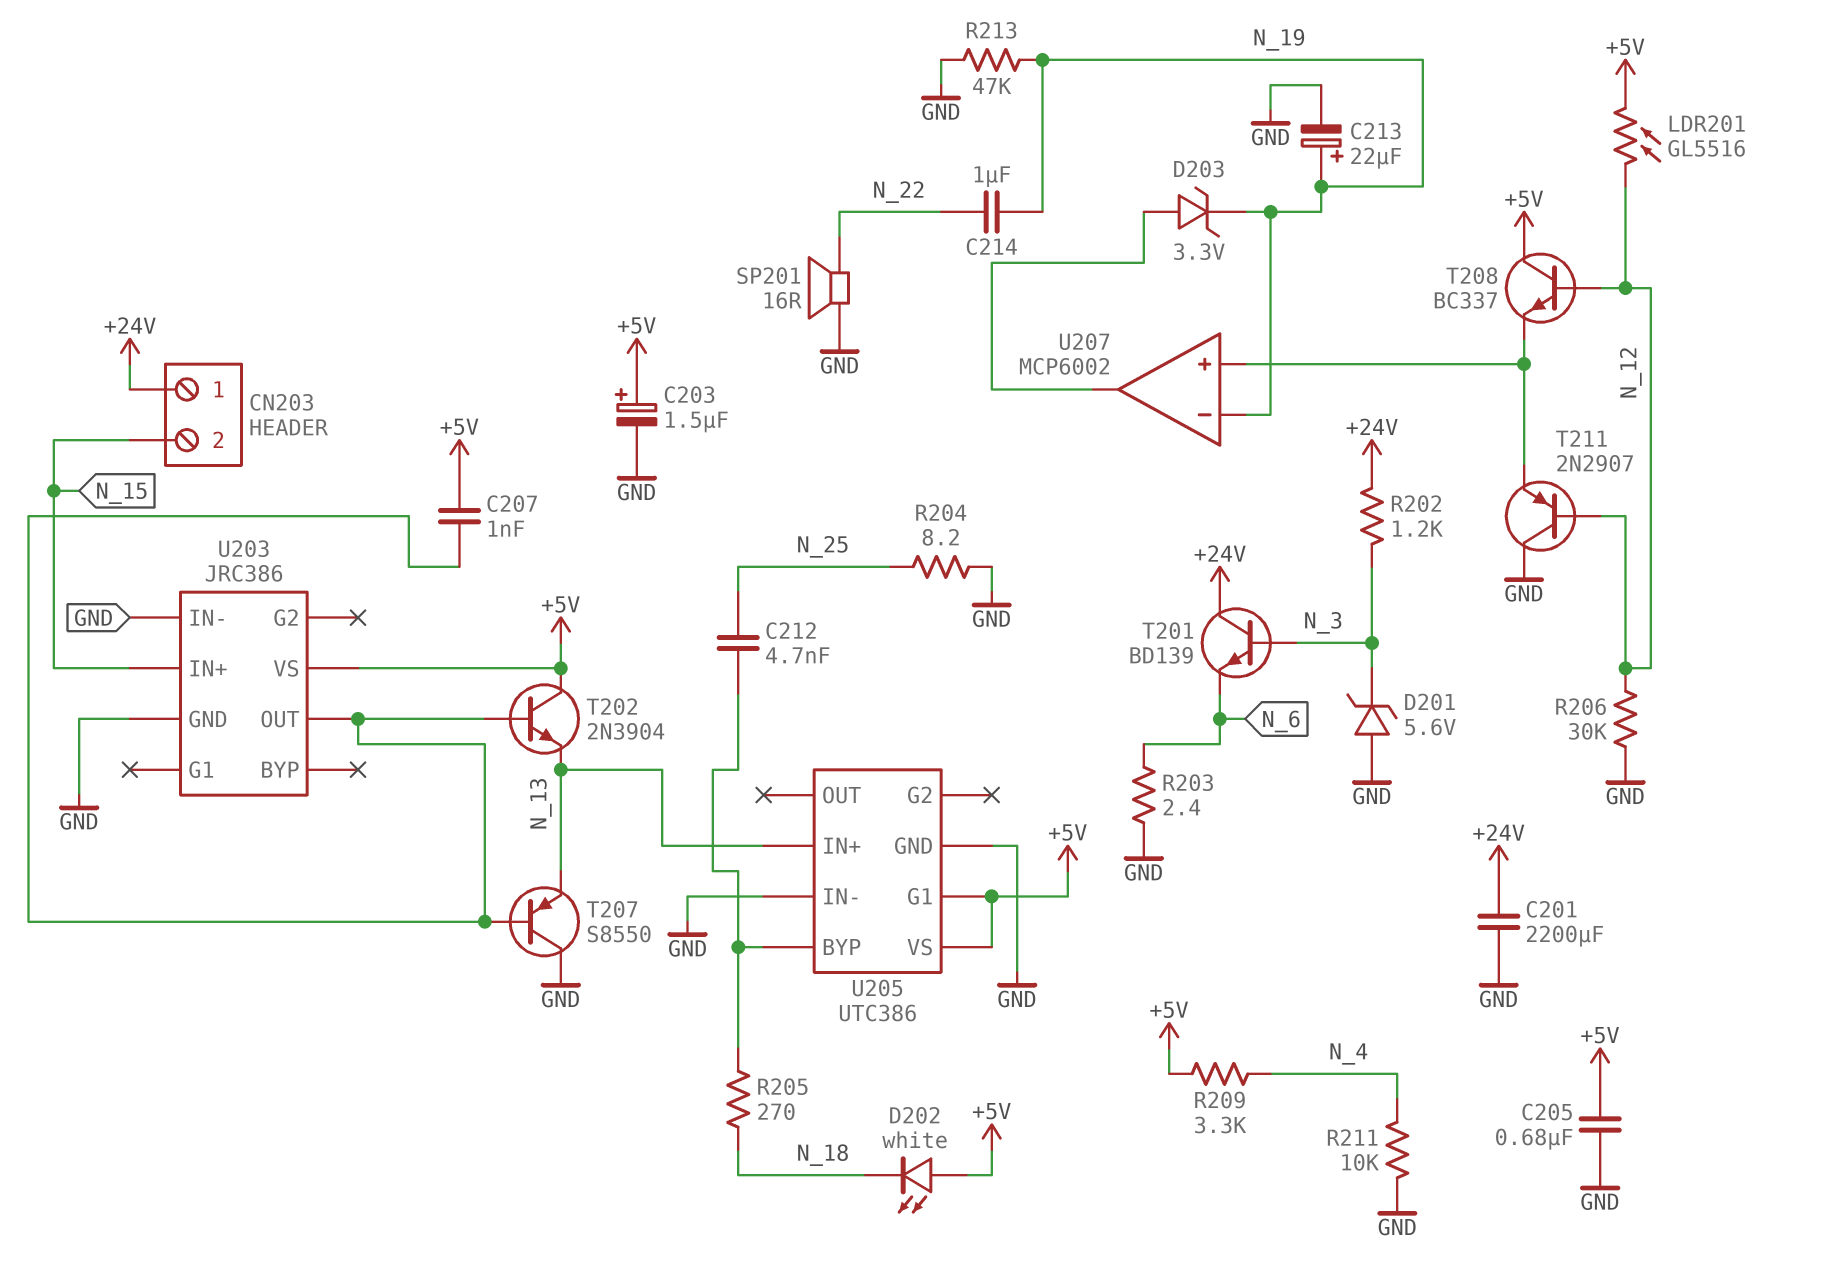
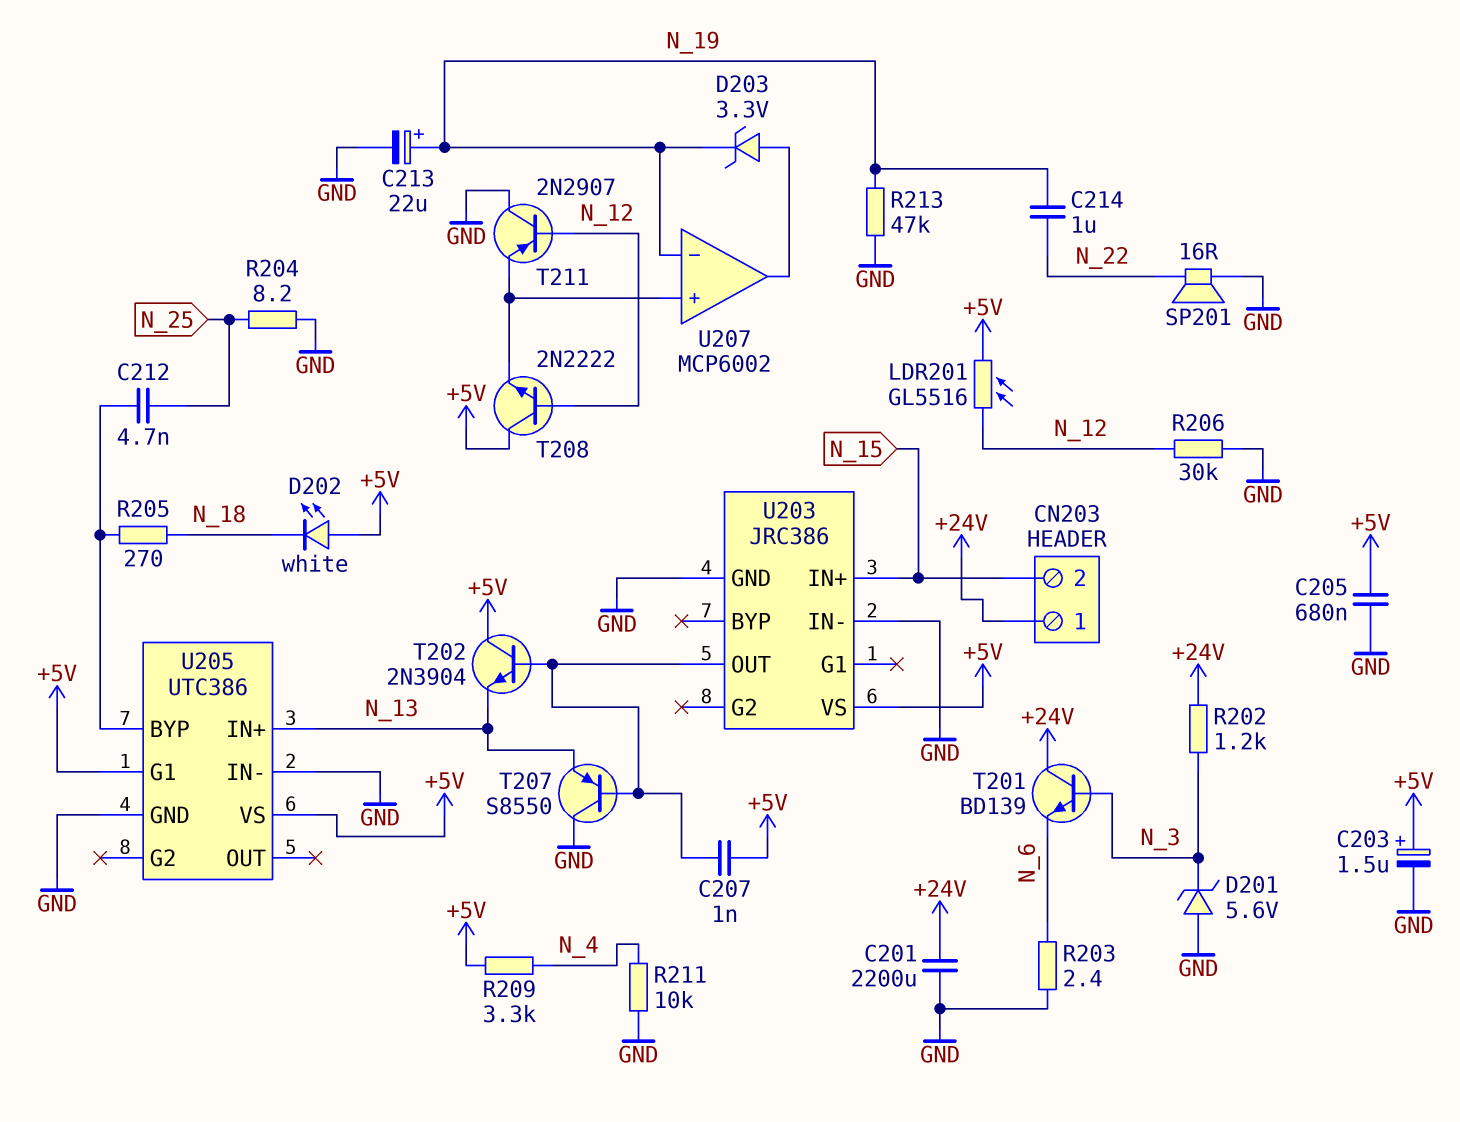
T208: NPN BC337 (B N_12, C +5V, E U207/in+) -> NPN 2N2222 (B N_12, C +5V, E U207/in+)

